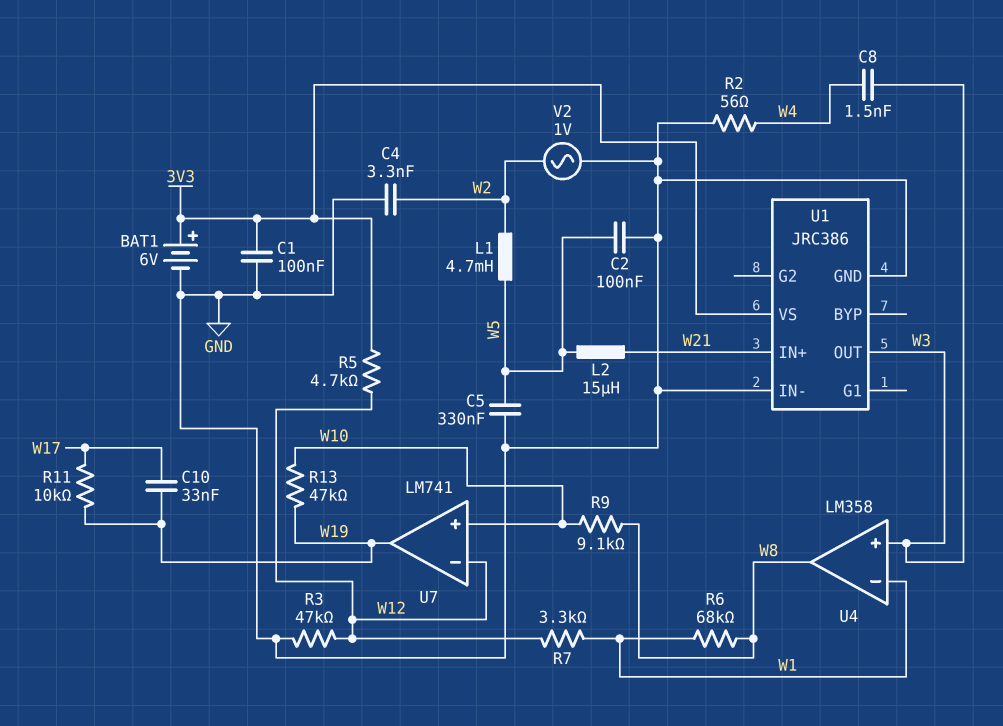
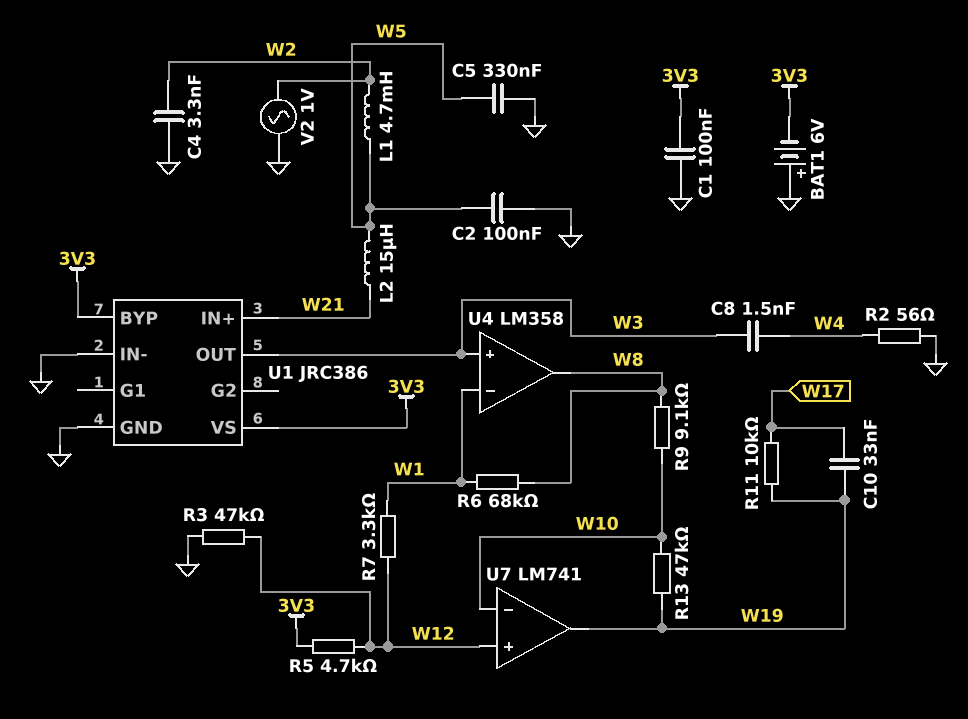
BAT1: 6V (plus 3V3, minus GND) -> 6V (plus GND, minus 3V3)
U1 pin BYP: none -> 3V3
U7 pin in+: W10 -> W12
U7 pin in-: W12 -> W10

